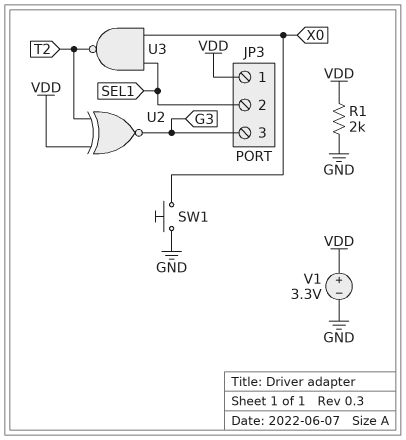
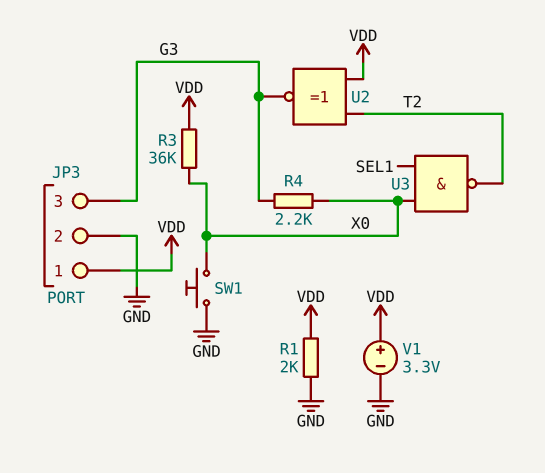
JP3 pin 2: SEL1 -> GND
R3: none -> 36k (VDD, X0)
R4: none -> 2.2k (G3, X0)

